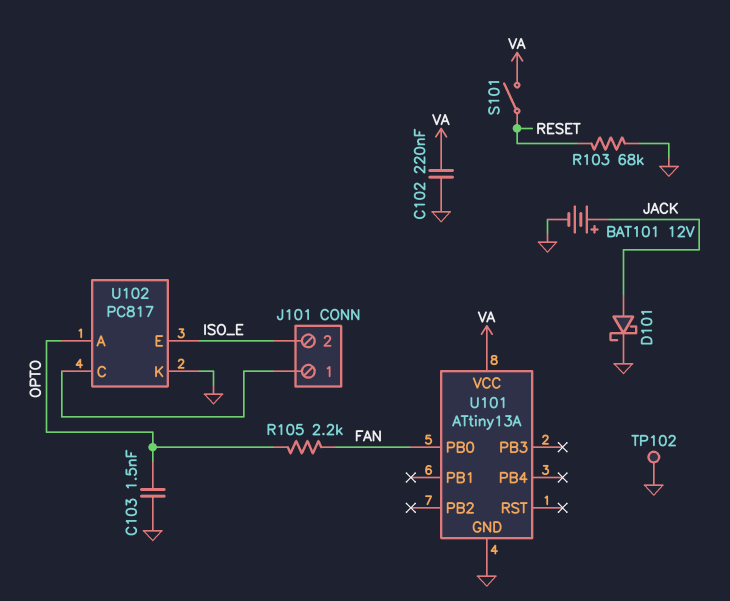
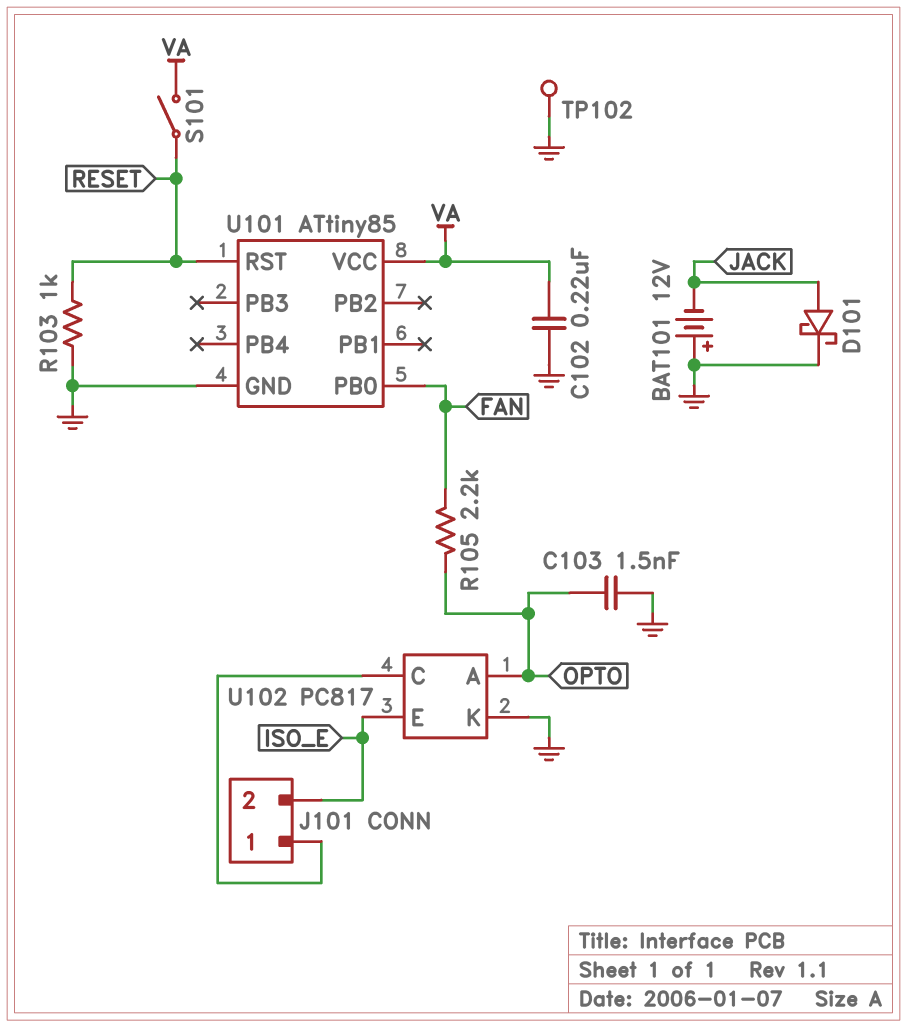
BAT101: 12V (plus JACK, minus GND) -> 12V (plus GND, minus JACK)
R103: 68k (GND, RESET) -> 1k (GND, RESET)
U101: ATtiny13A -> ATtiny85
U101 pin RST: none -> RESET

